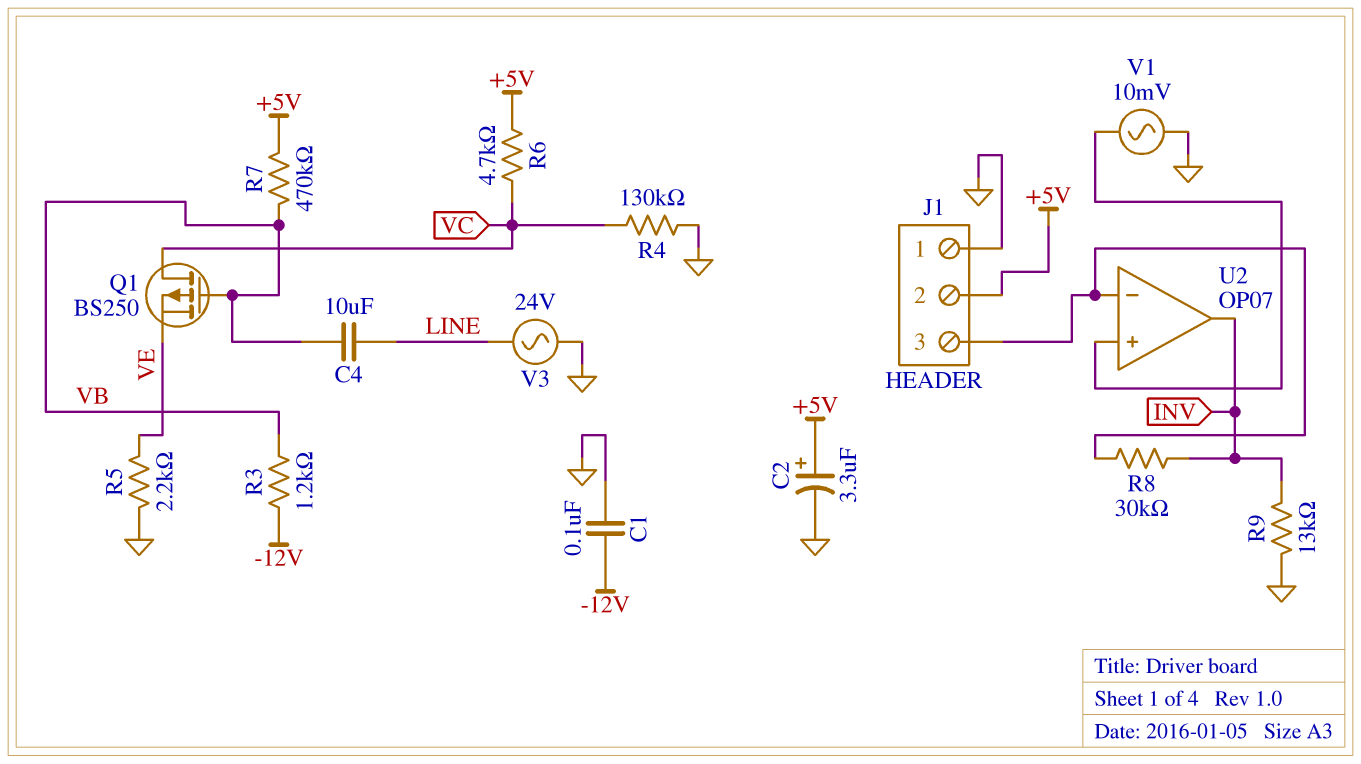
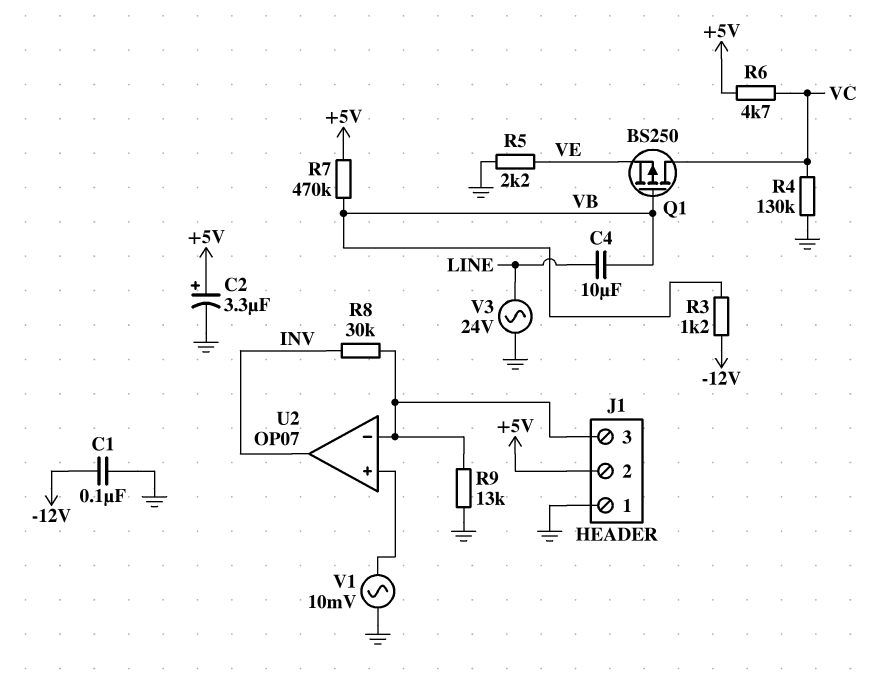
R9: 13k (GND, INV) -> 13k (GND, J1/3)

